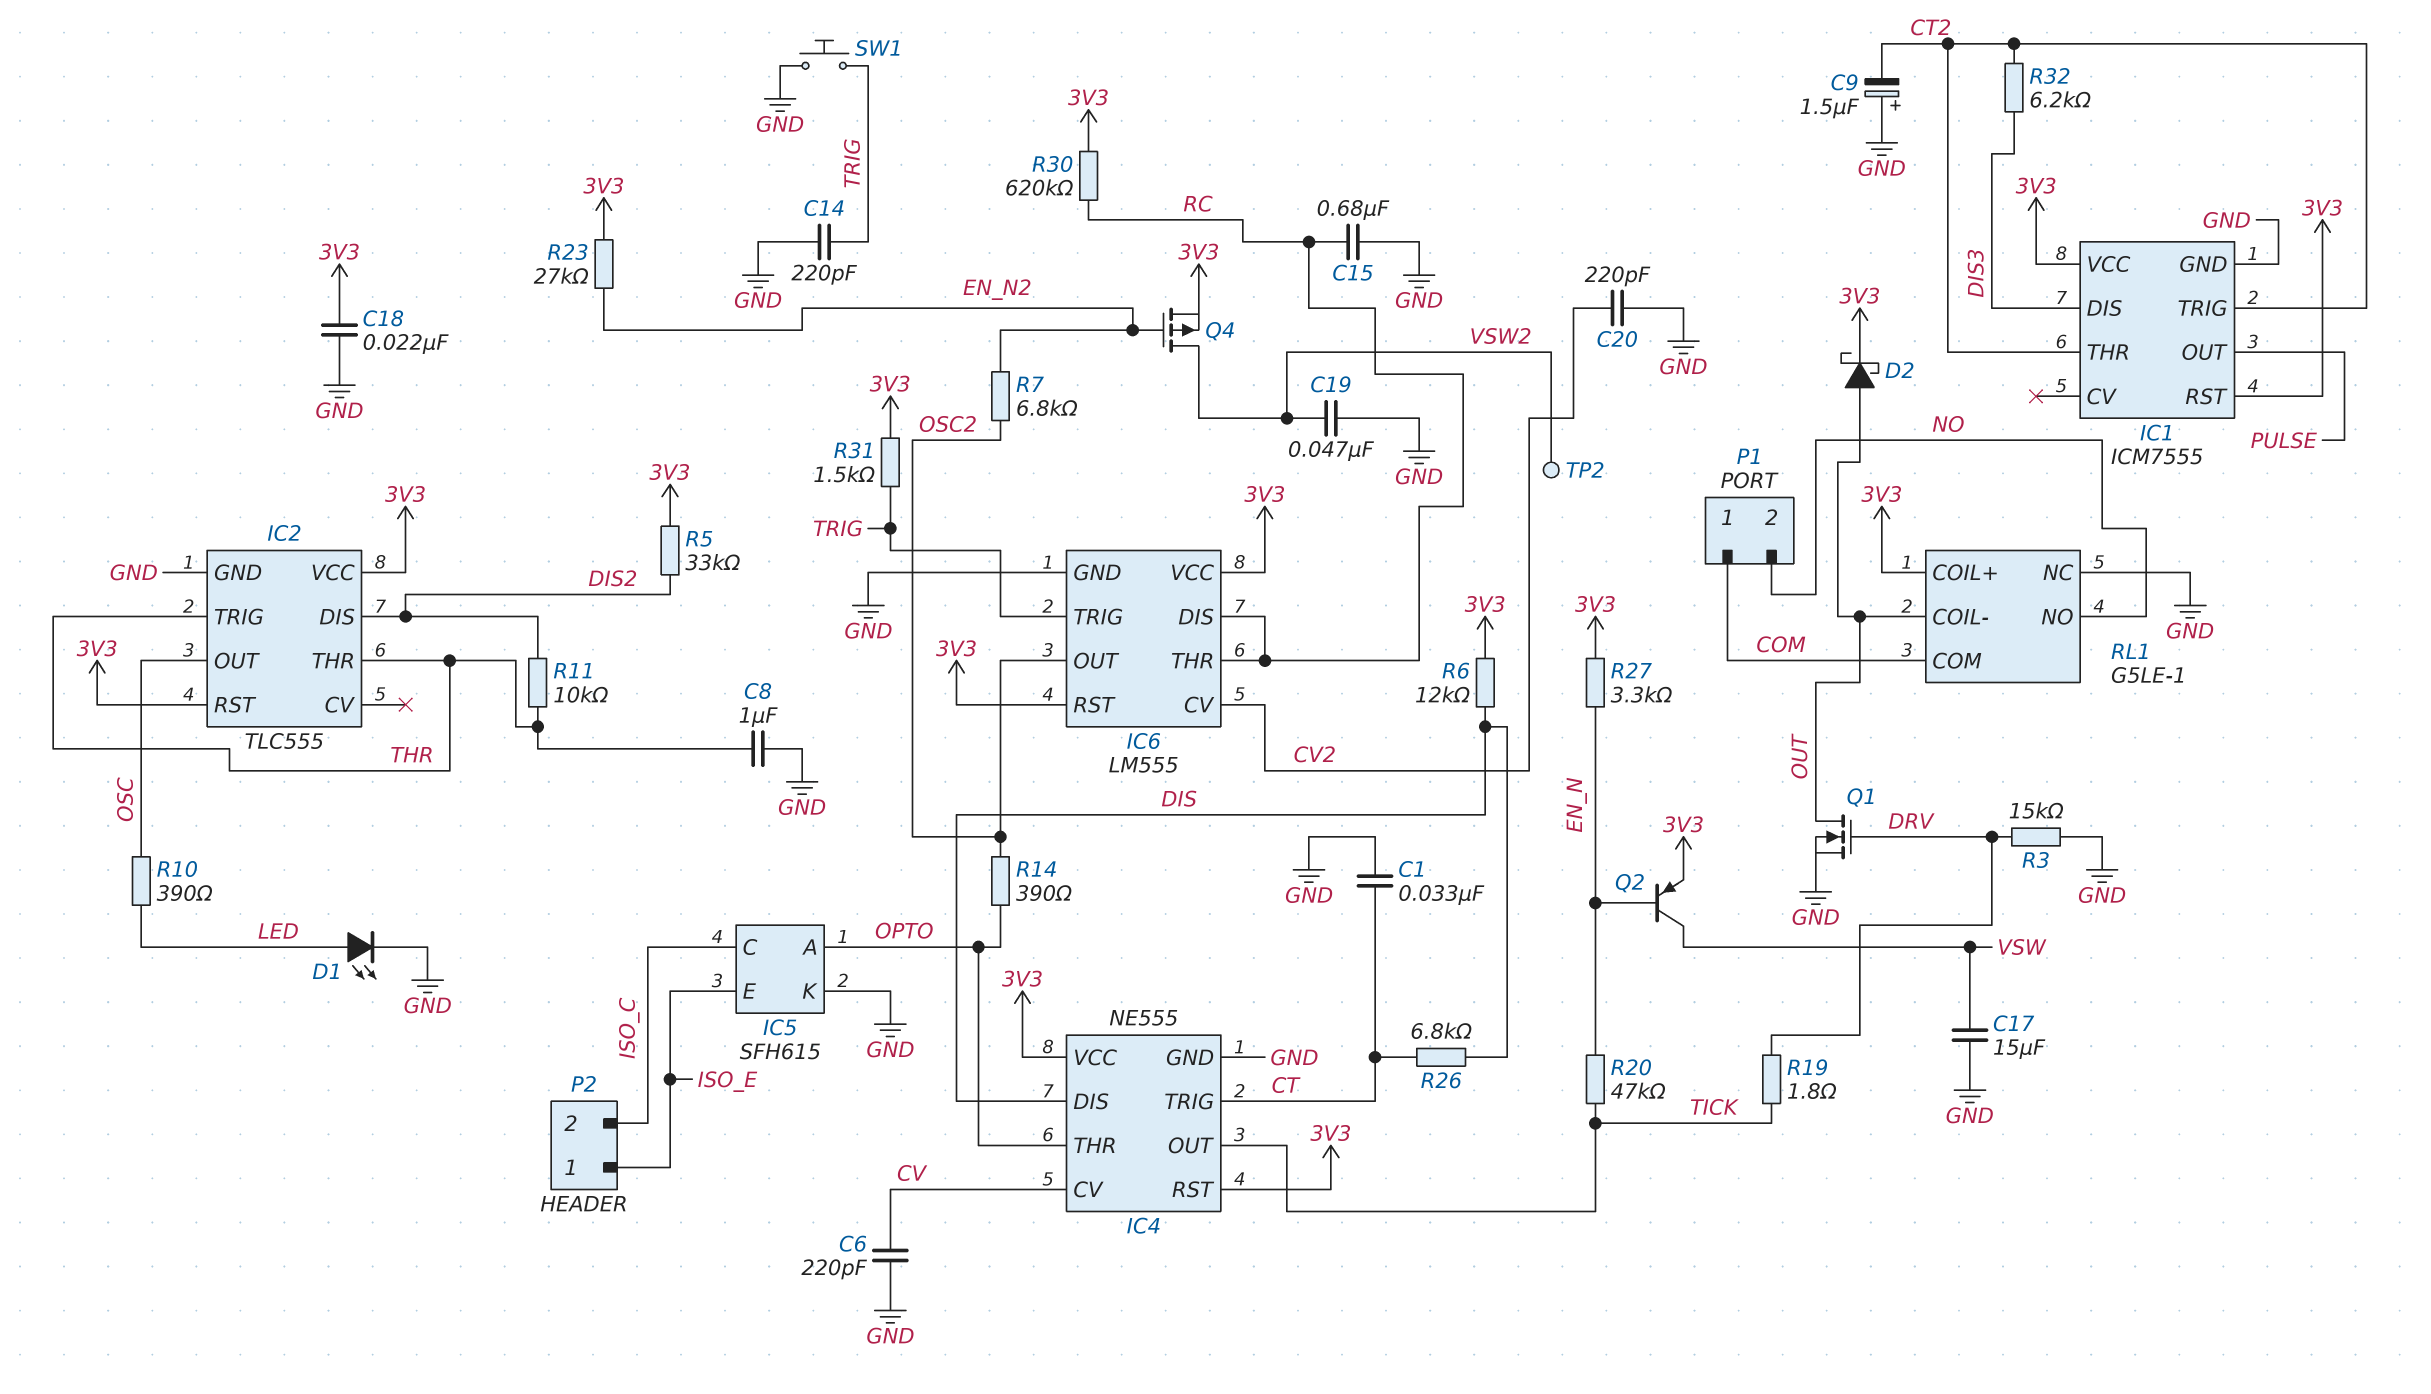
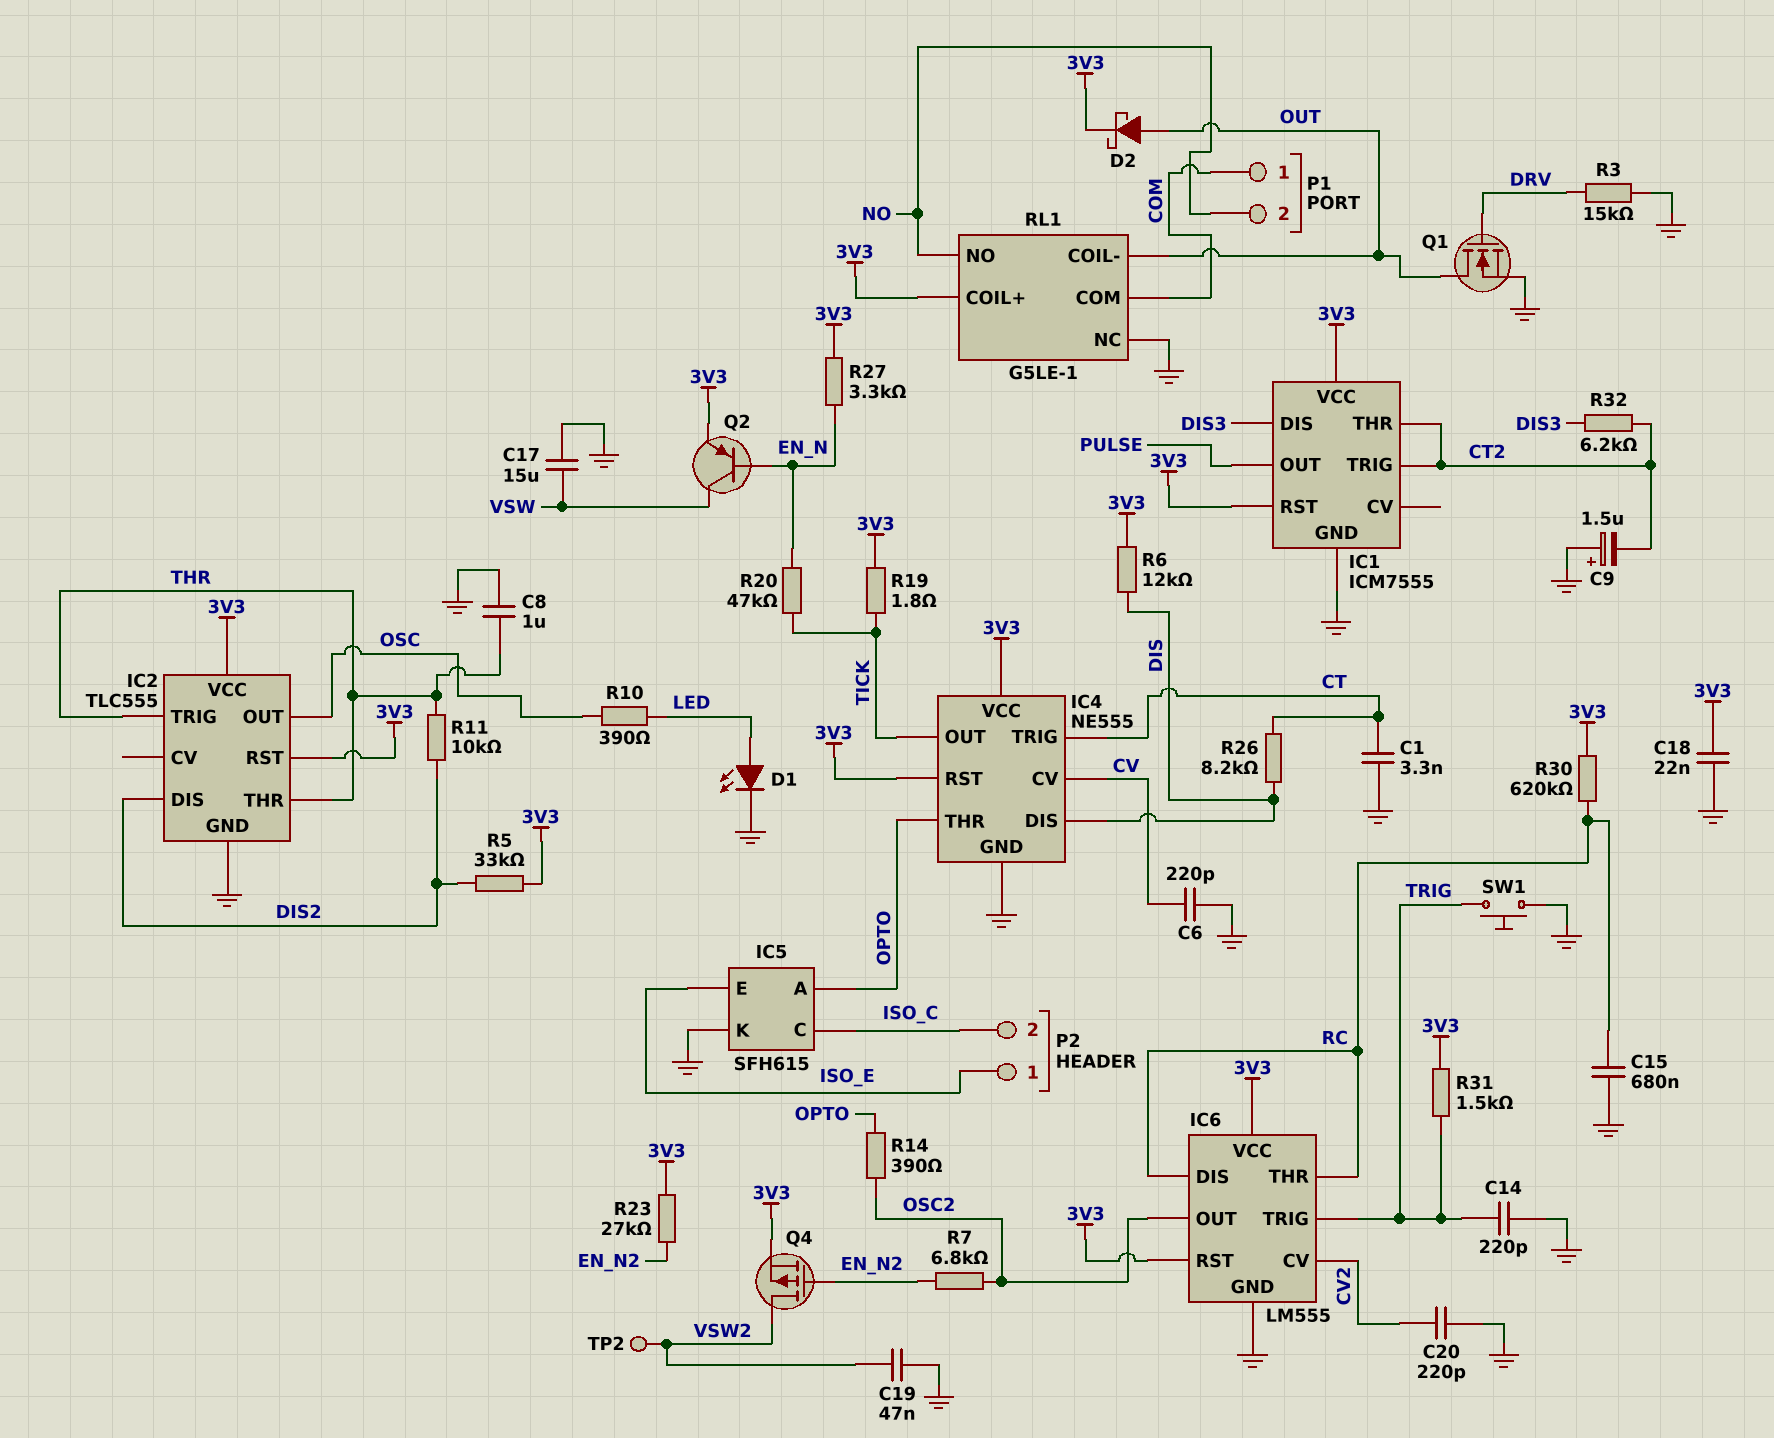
C1: 33nF (CT, GND) -> 3.3nF (CT, GND)
R19: 1.8 (DRV, TICK) -> 1.8 (3V3, TICK)
R26: 6.8k (CT, DIS) -> 8.2k (CT, DIS)

